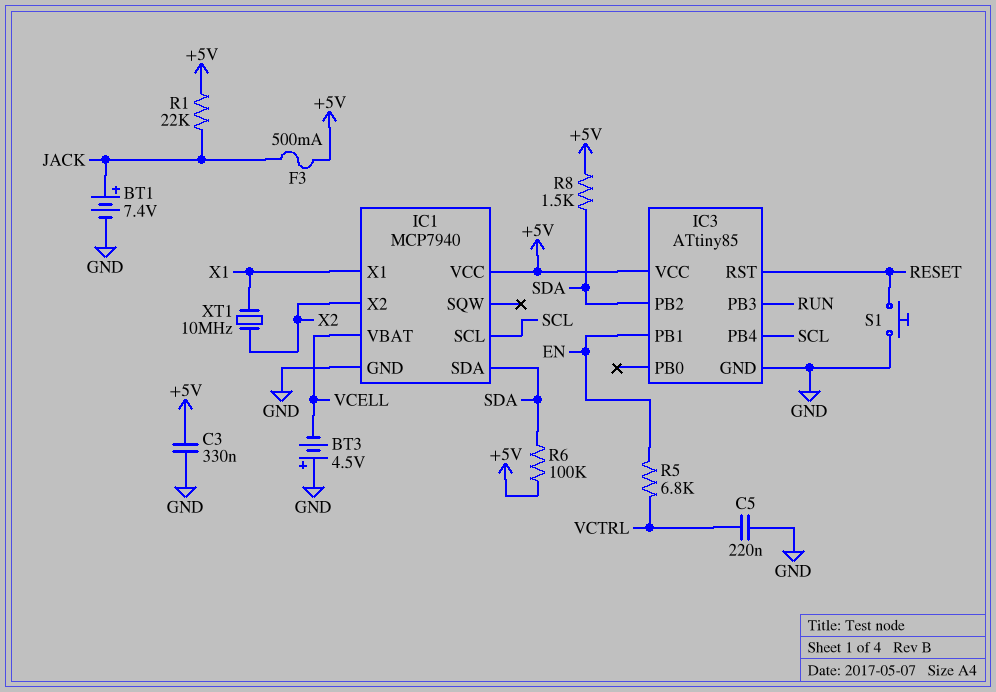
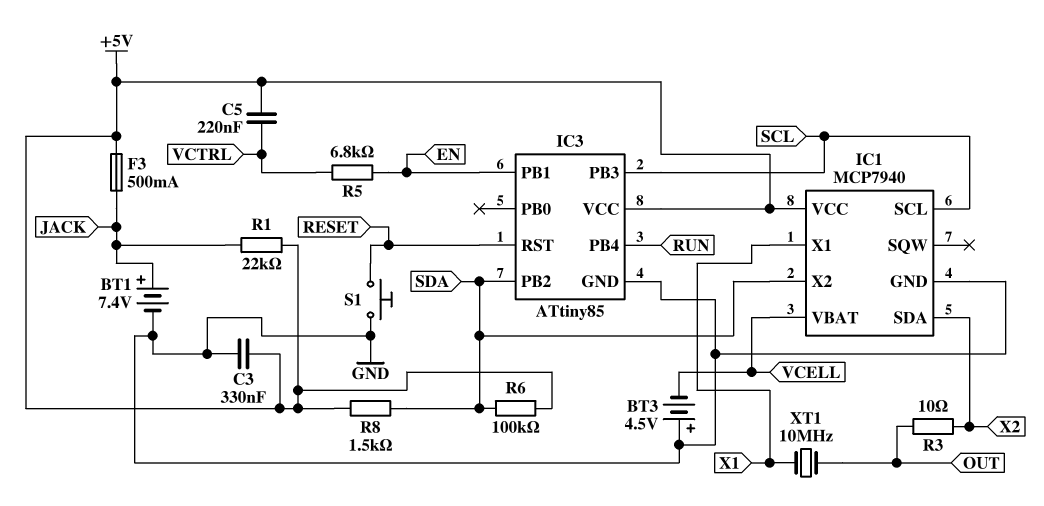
C5: 220nF (GND, VCTRL) -> 220nF (+5V, VCTRL)
IC1 pin SDA: SDA -> X2
IC1 pin X2: X2 -> SDA
IC3 pin PB3: RUN -> SCL
IC3 pin PB4: SCL -> RUN
R3: none -> 10 (OUT, X2)
XT1: 10MHz (X1, X2) -> 10MHz (OUT, X1)

